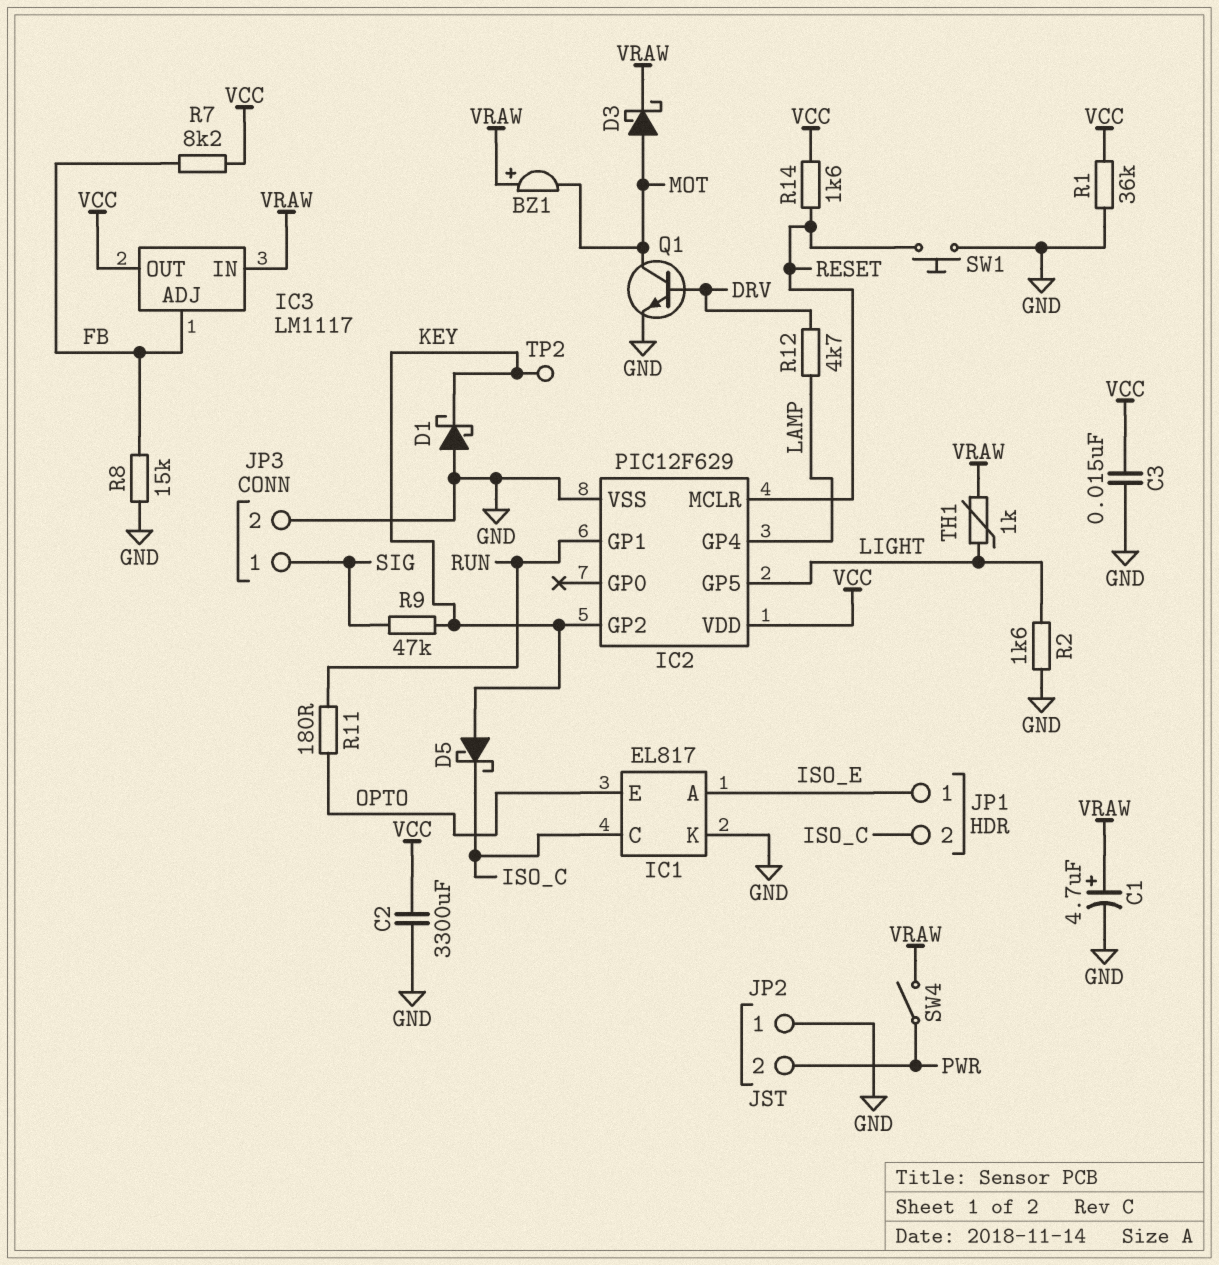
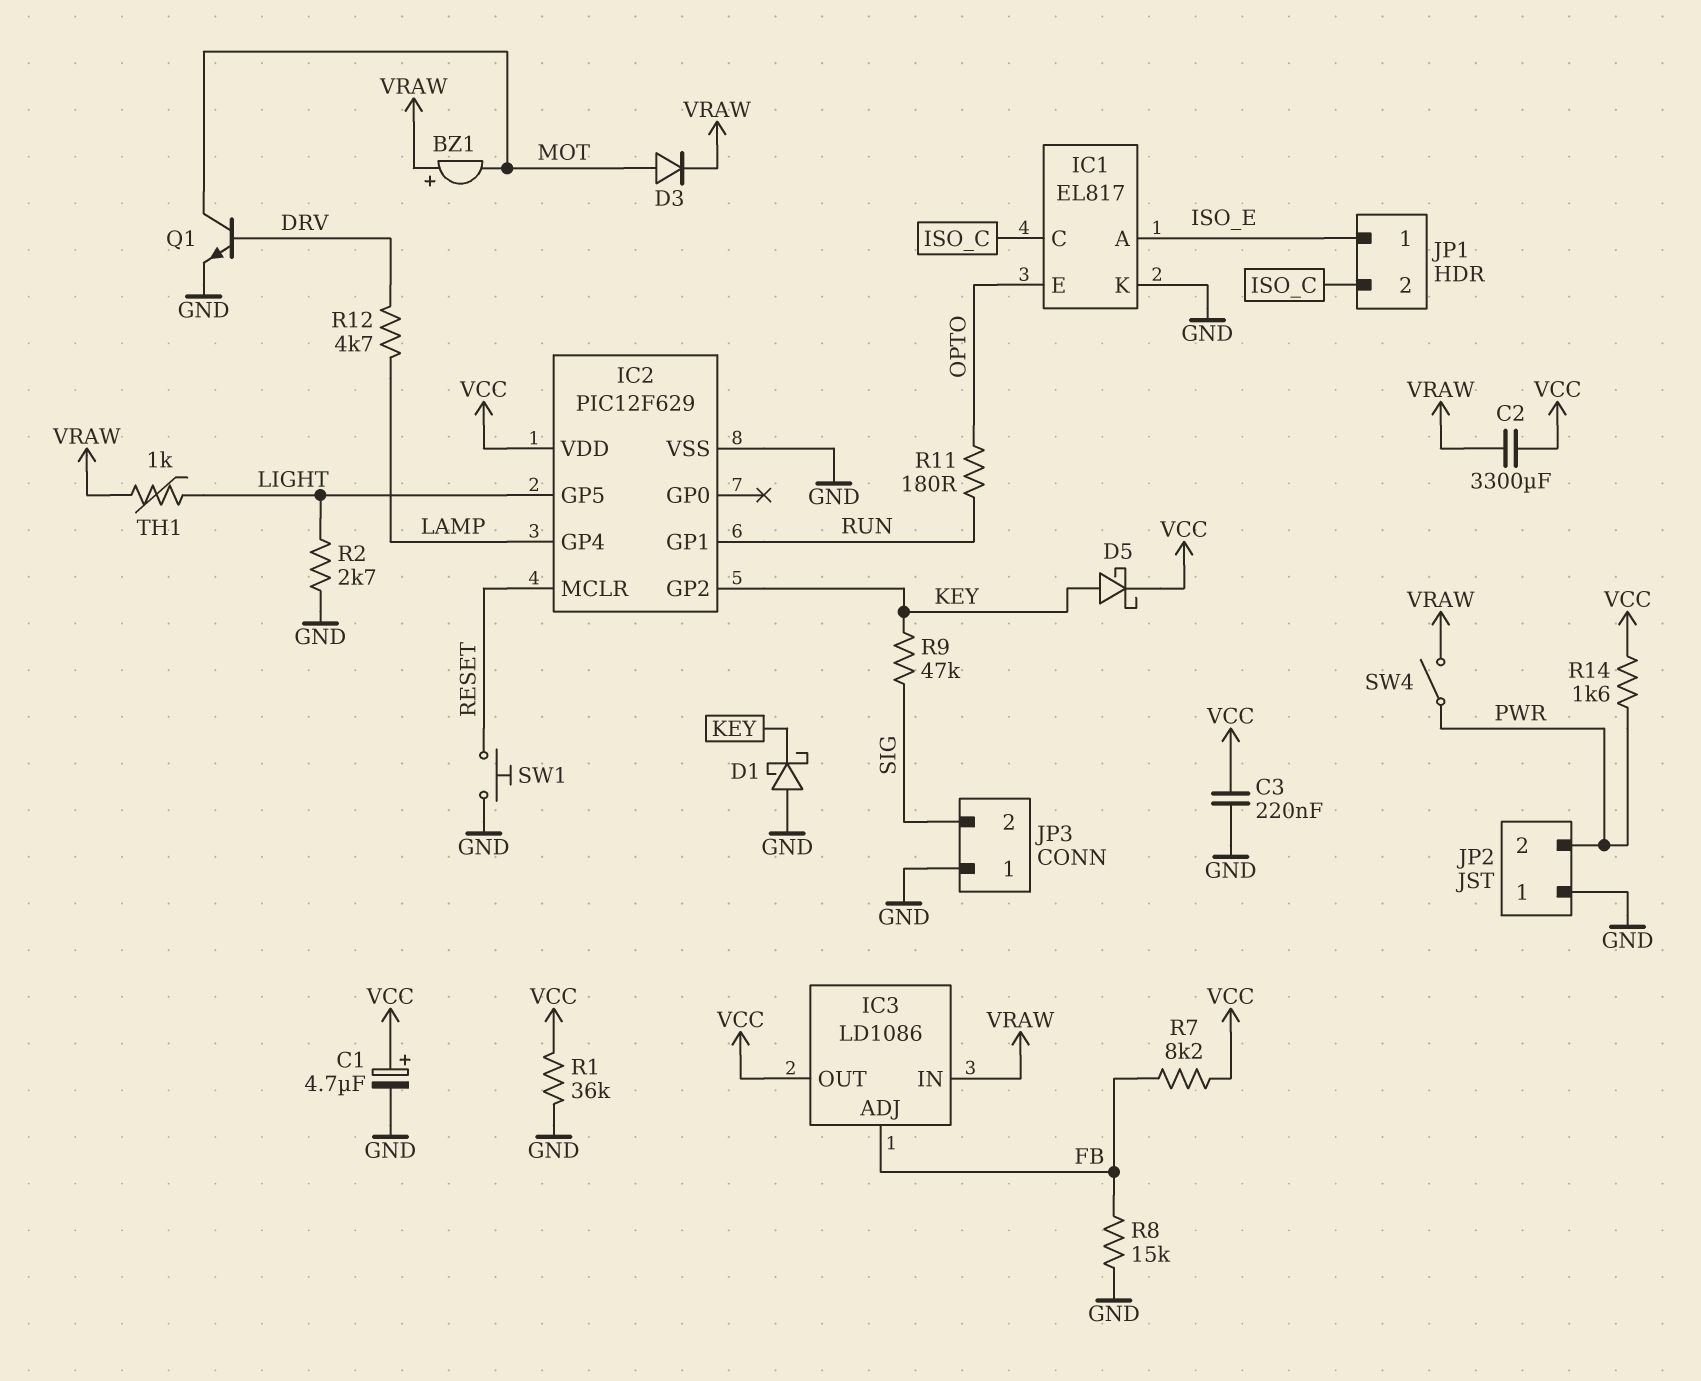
C1: 4.7uF (plus VRAW, minus GND) -> 4.7uF (plus VCC, minus GND)
C2: 3300uF (GND, VCC) -> 3300uF (VCC, VRAW)
C3: 15nF (GND, VCC) -> 220nF (GND, VCC)
D3: schottky (A MOT, K VRAW) -> diode (A MOT, K VRAW)
D5: schottky (A KEY, K ISO_C) -> schottky (A KEY, K VCC)
IC3: LM1117 -> LD1086
JP3 pin 1: SIG -> GND
JP3 pin 2: GND -> SIG
R2: 1.6k (GND, LIGHT) -> 2.7k (GND, LIGHT)
R14: 1.6k (RESET, VCC) -> 1.6k (PWR, VCC)
TP2: test point (KEY) -> none

